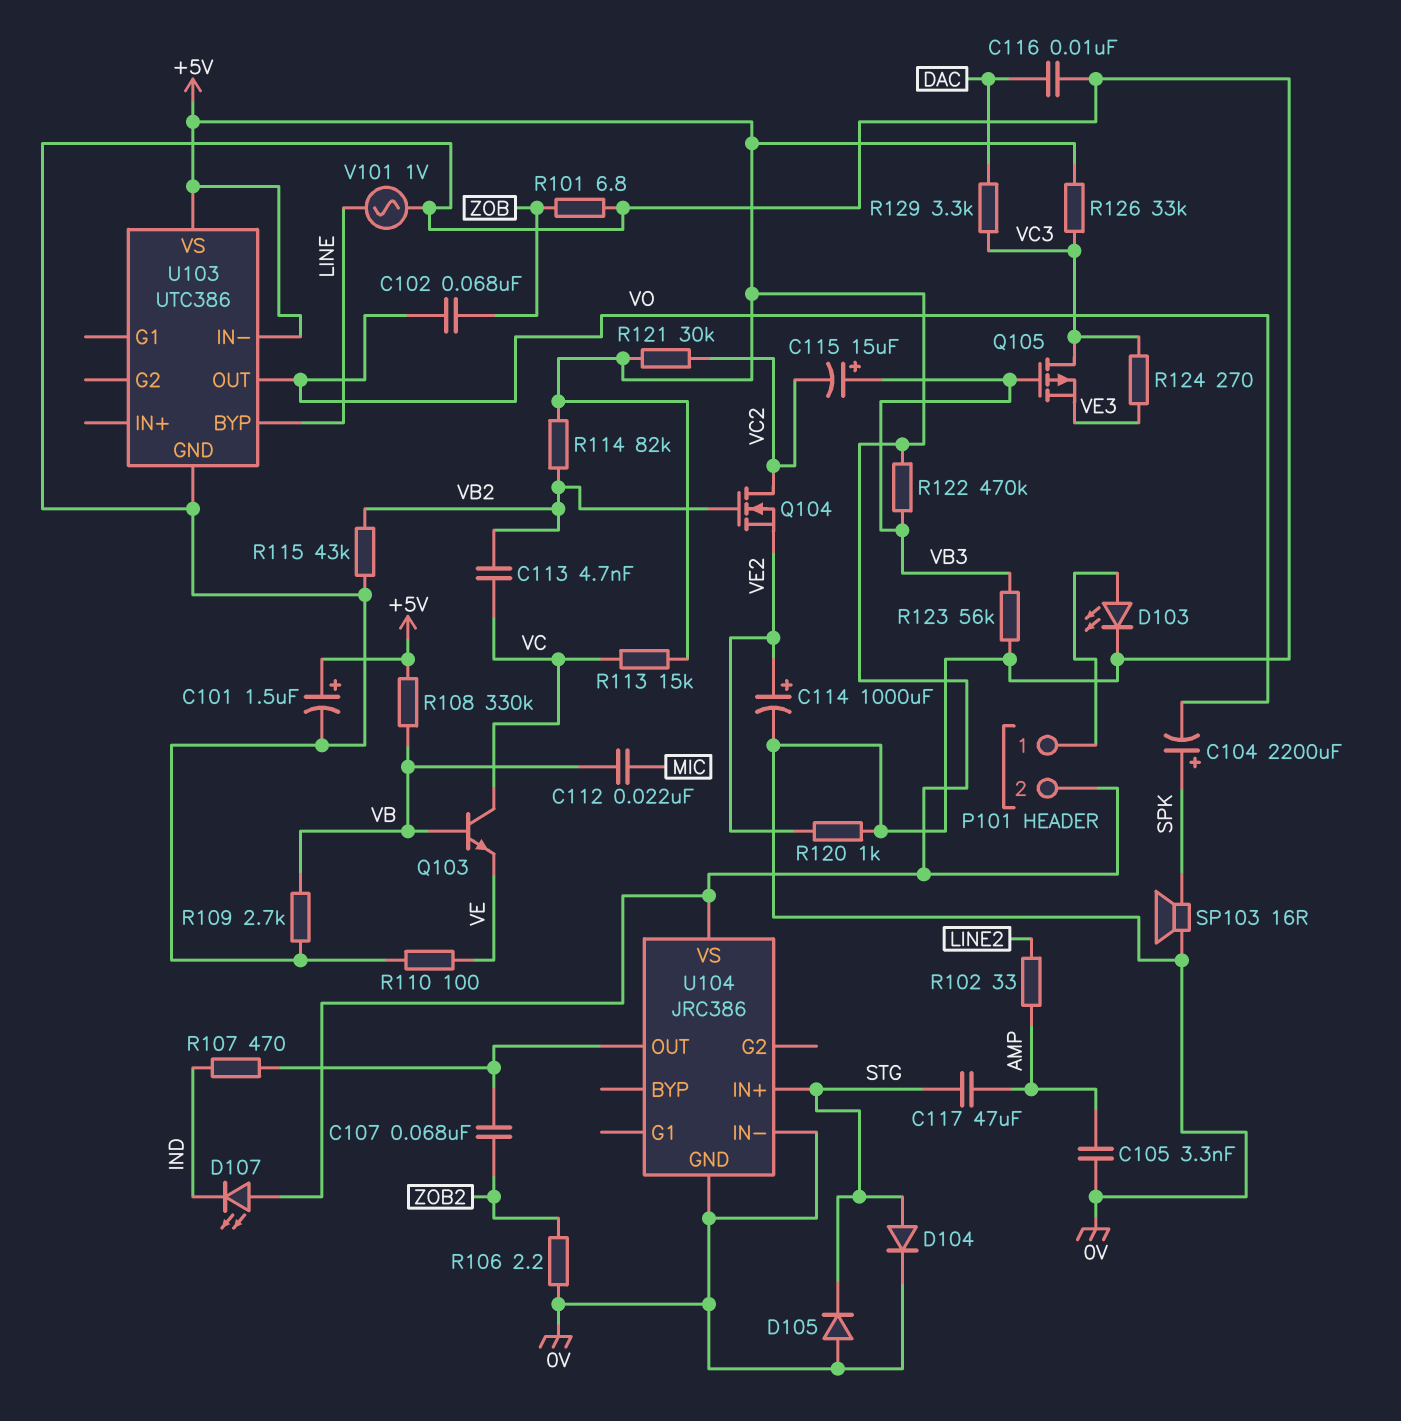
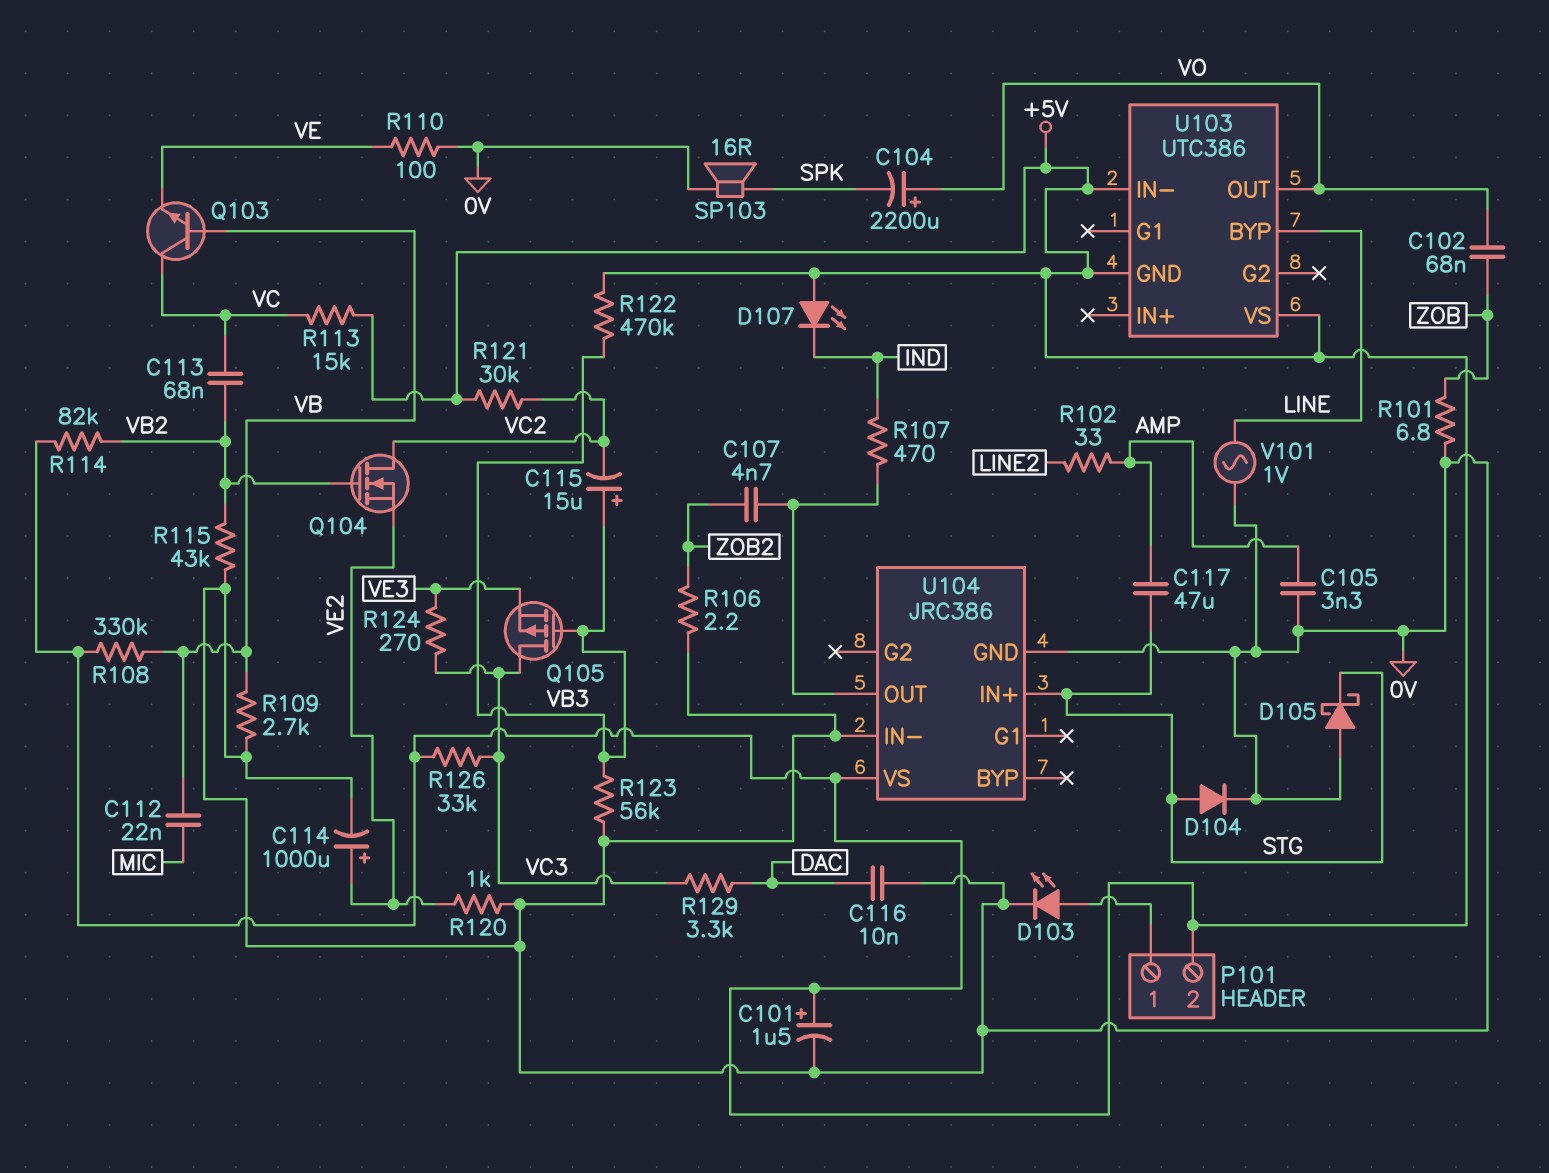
C104: 2200uF (plus SPK, minus VO) -> 2200uF (plus VO, minus SPK)
C107: 68nF (U104/OUT, ZOB2) -> 4.7nF (U104/OUT, ZOB2)
C113: 4.7nF (VB2, VC) -> 68nF (VB2, VC)
D105: diode (A 0V, K STG) -> schottky (A 0V, K STG)
U103 pin GND: 0V -> +5V

